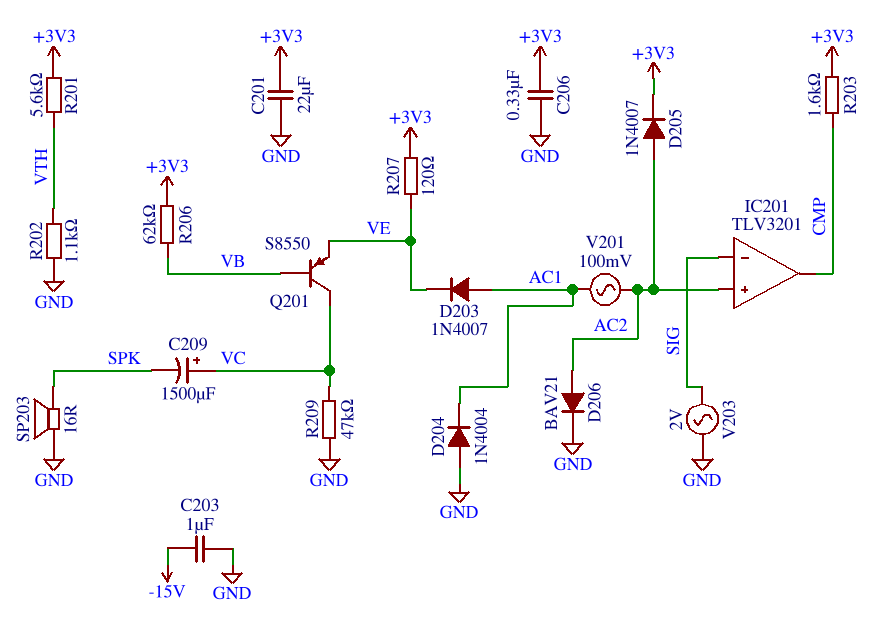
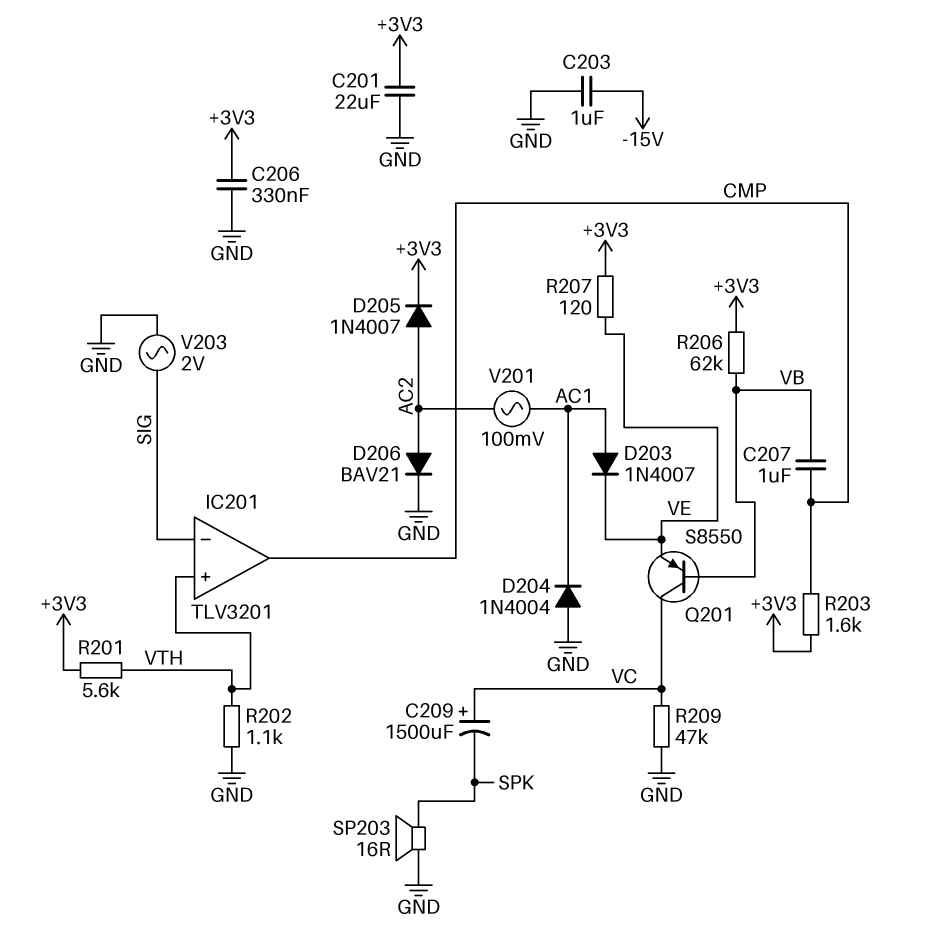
C207: none -> 1uF (CMP, VB)
IC201 pin in+: AC2 -> VTH

